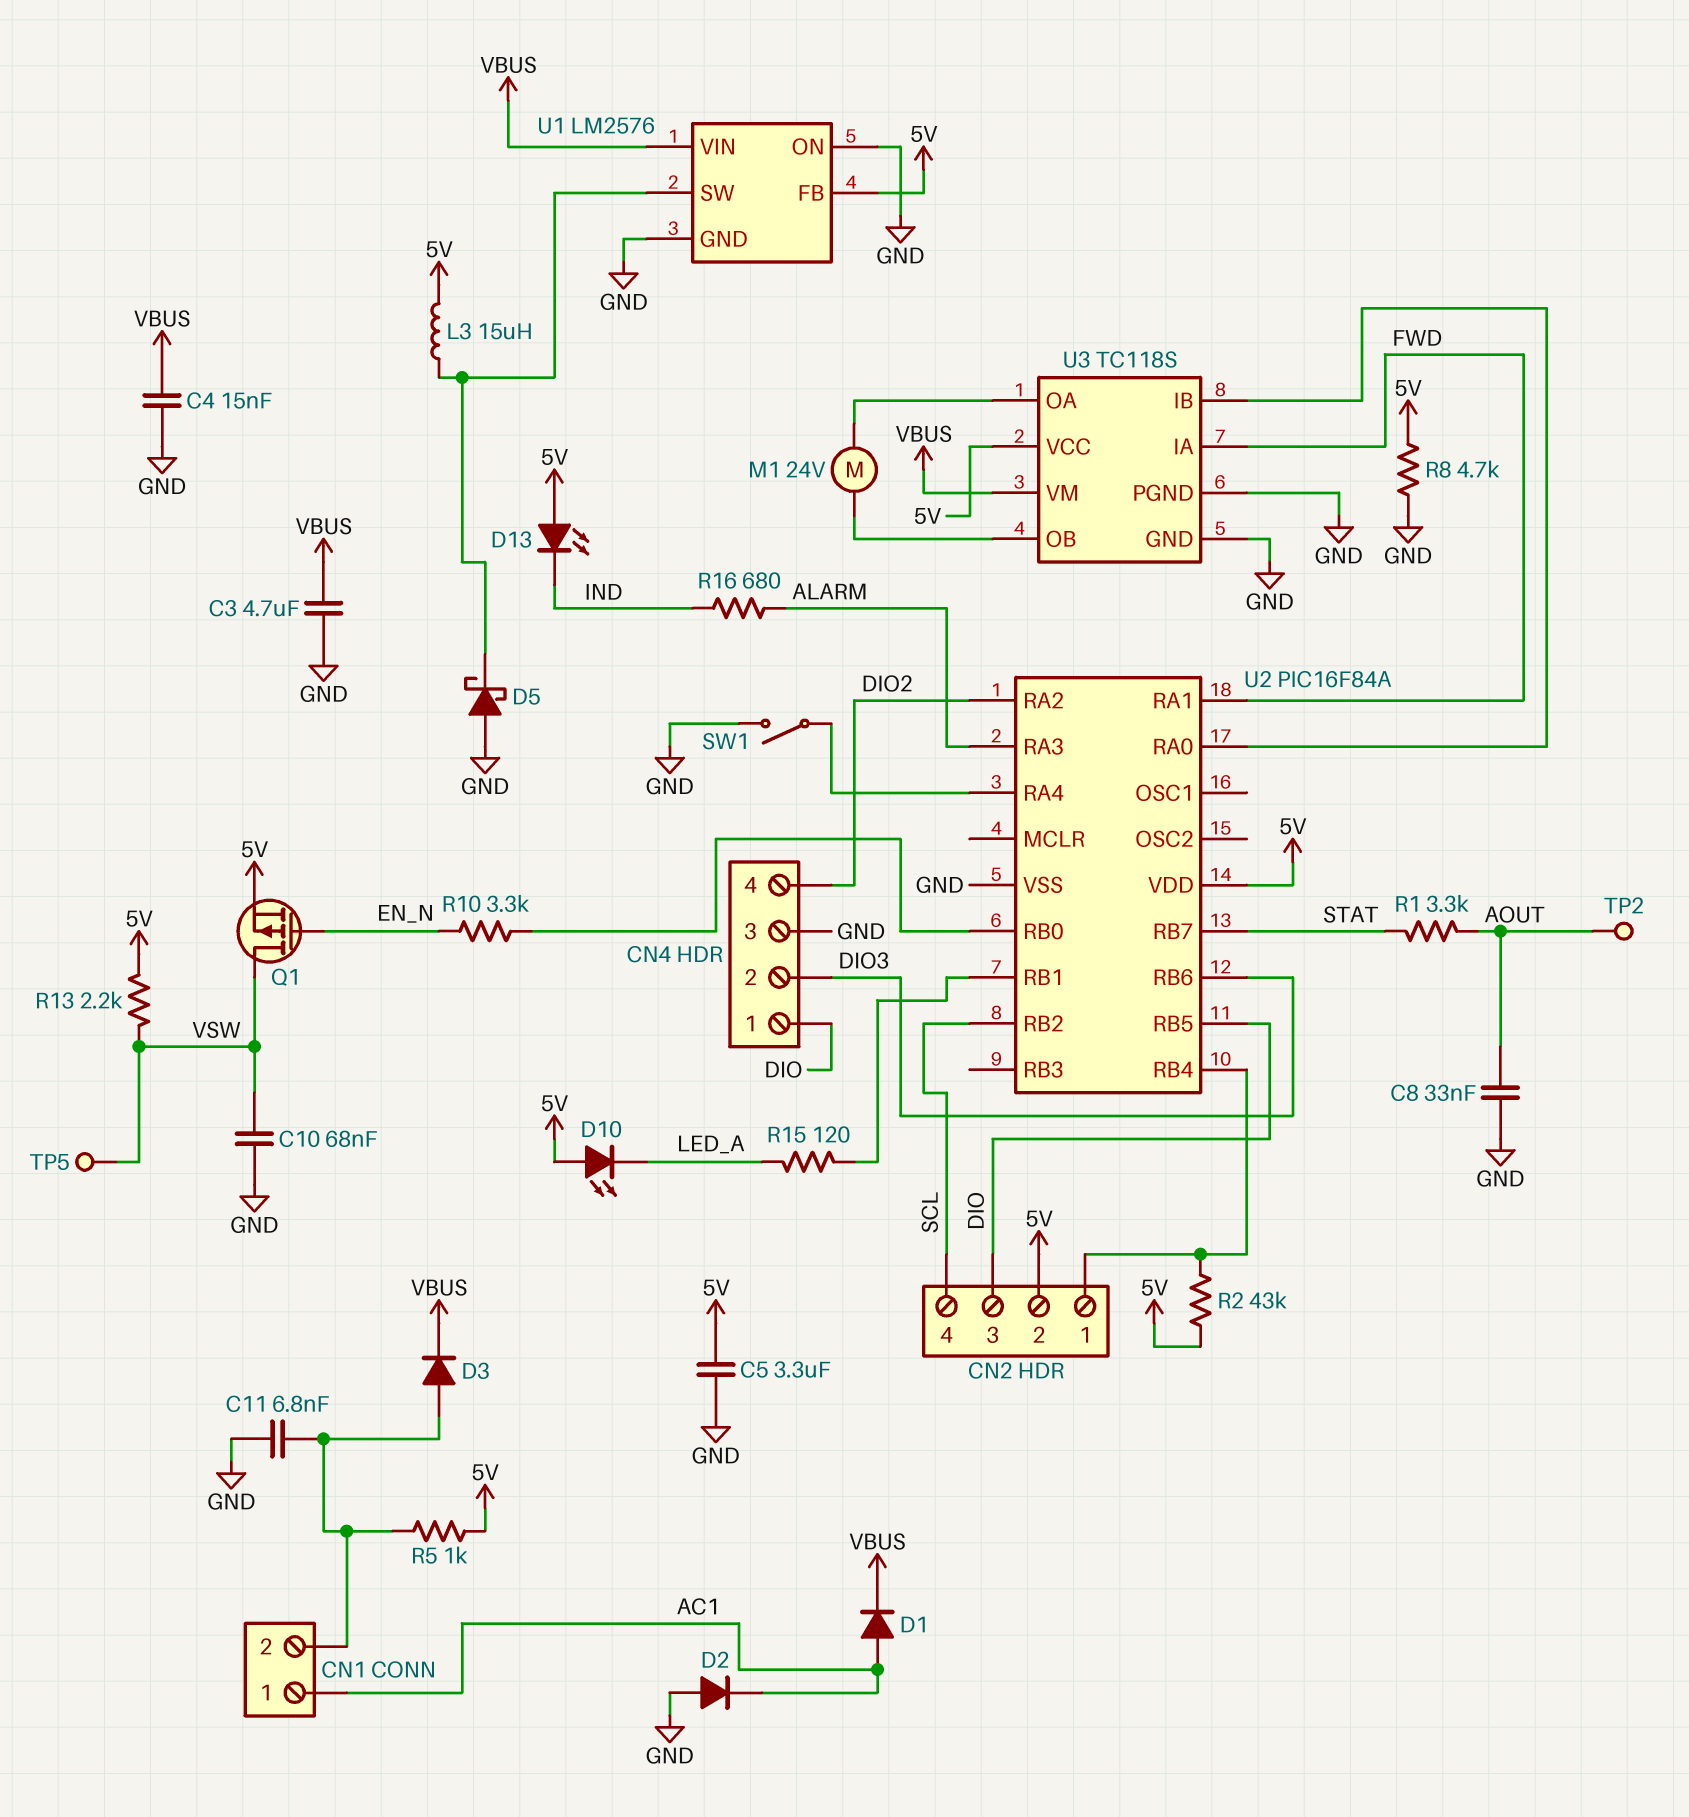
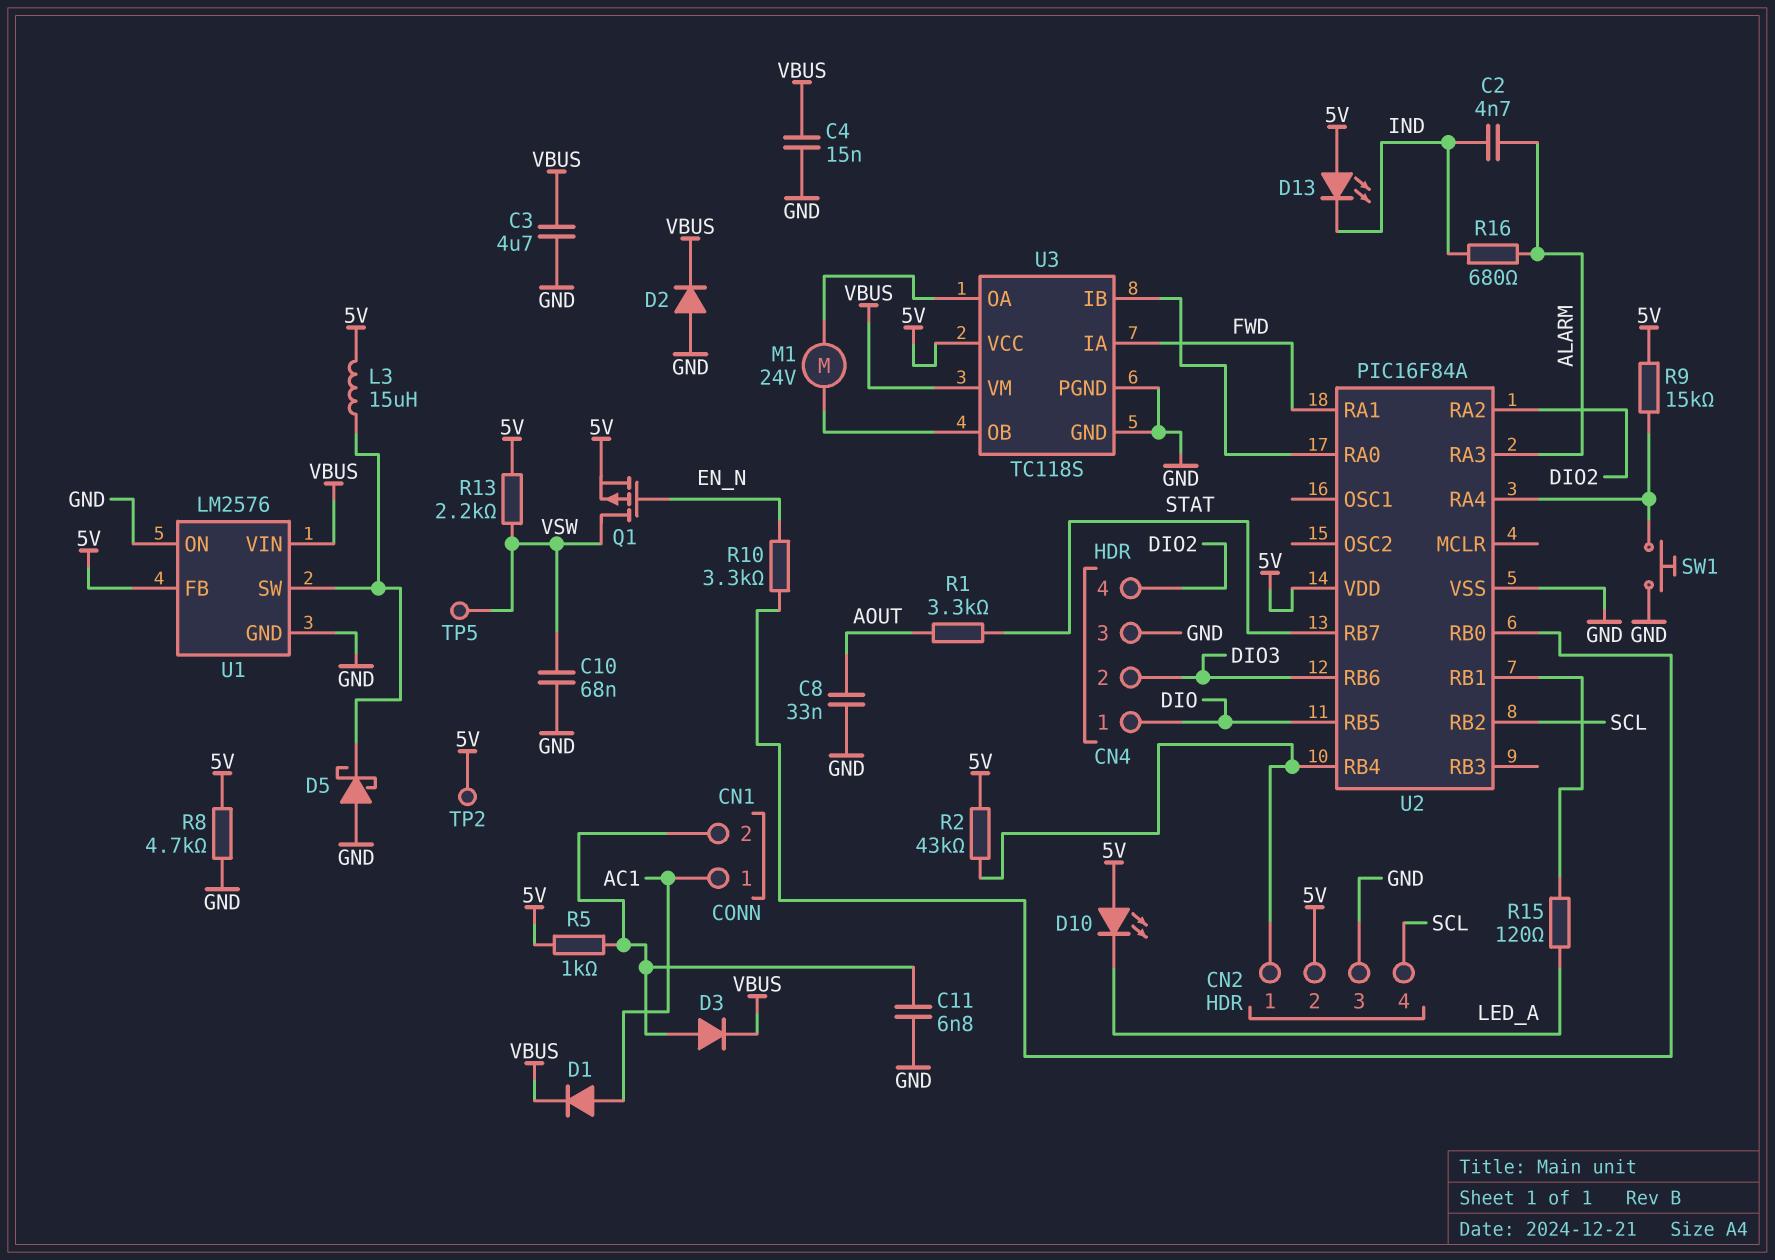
C2: none -> 4.7nF (ALARM, IND)
C5: 3.3uF (5V, GND) -> none
CN2 pin 3: DIO -> GND
D2: diode (A GND, K AC1) -> diode (A GND, K VBUS)
R9: none -> 15k (5V, U2/RA4)
SW1: switch (GND, U2/RA4) -> button (GND, U2/RA4)
TP2: test point (AOUT) -> test point (5V)

